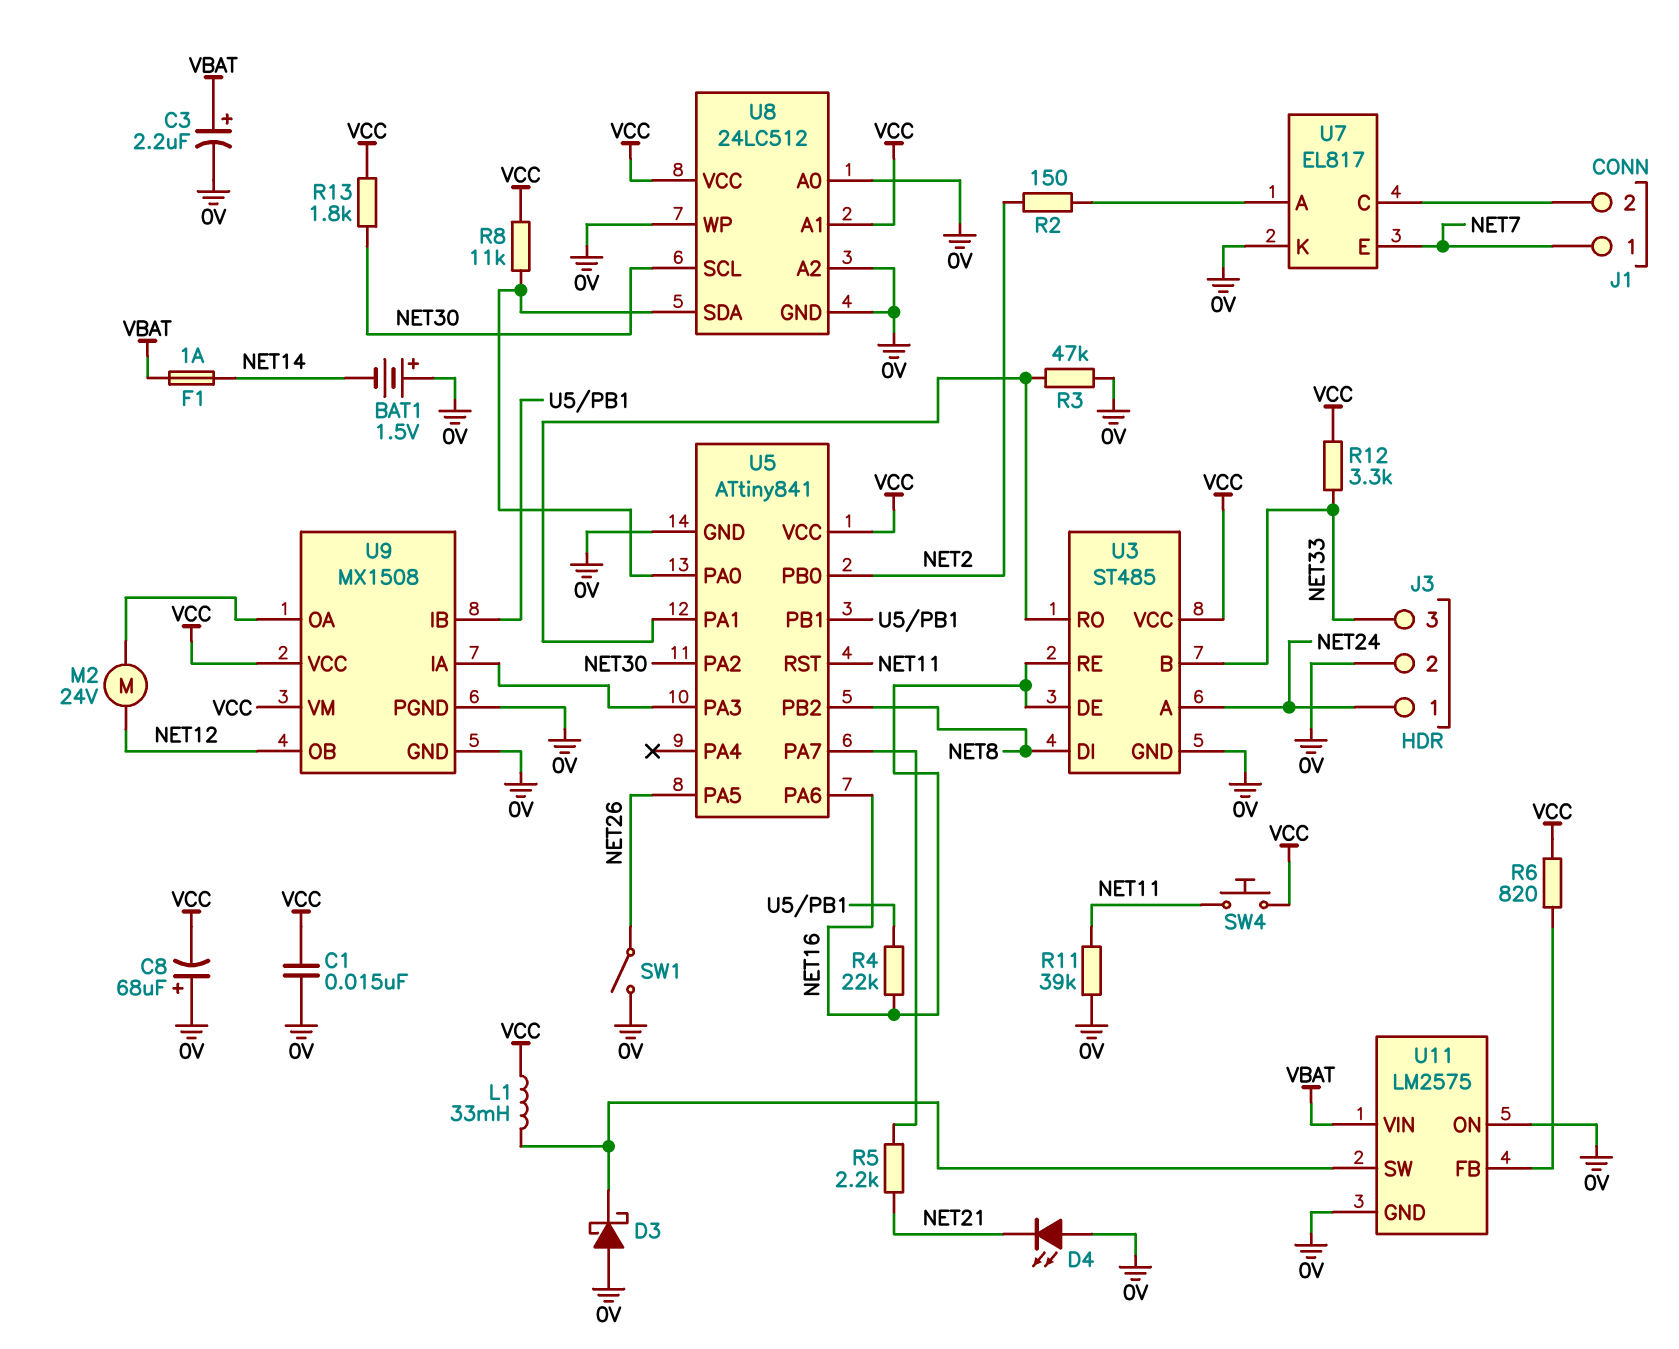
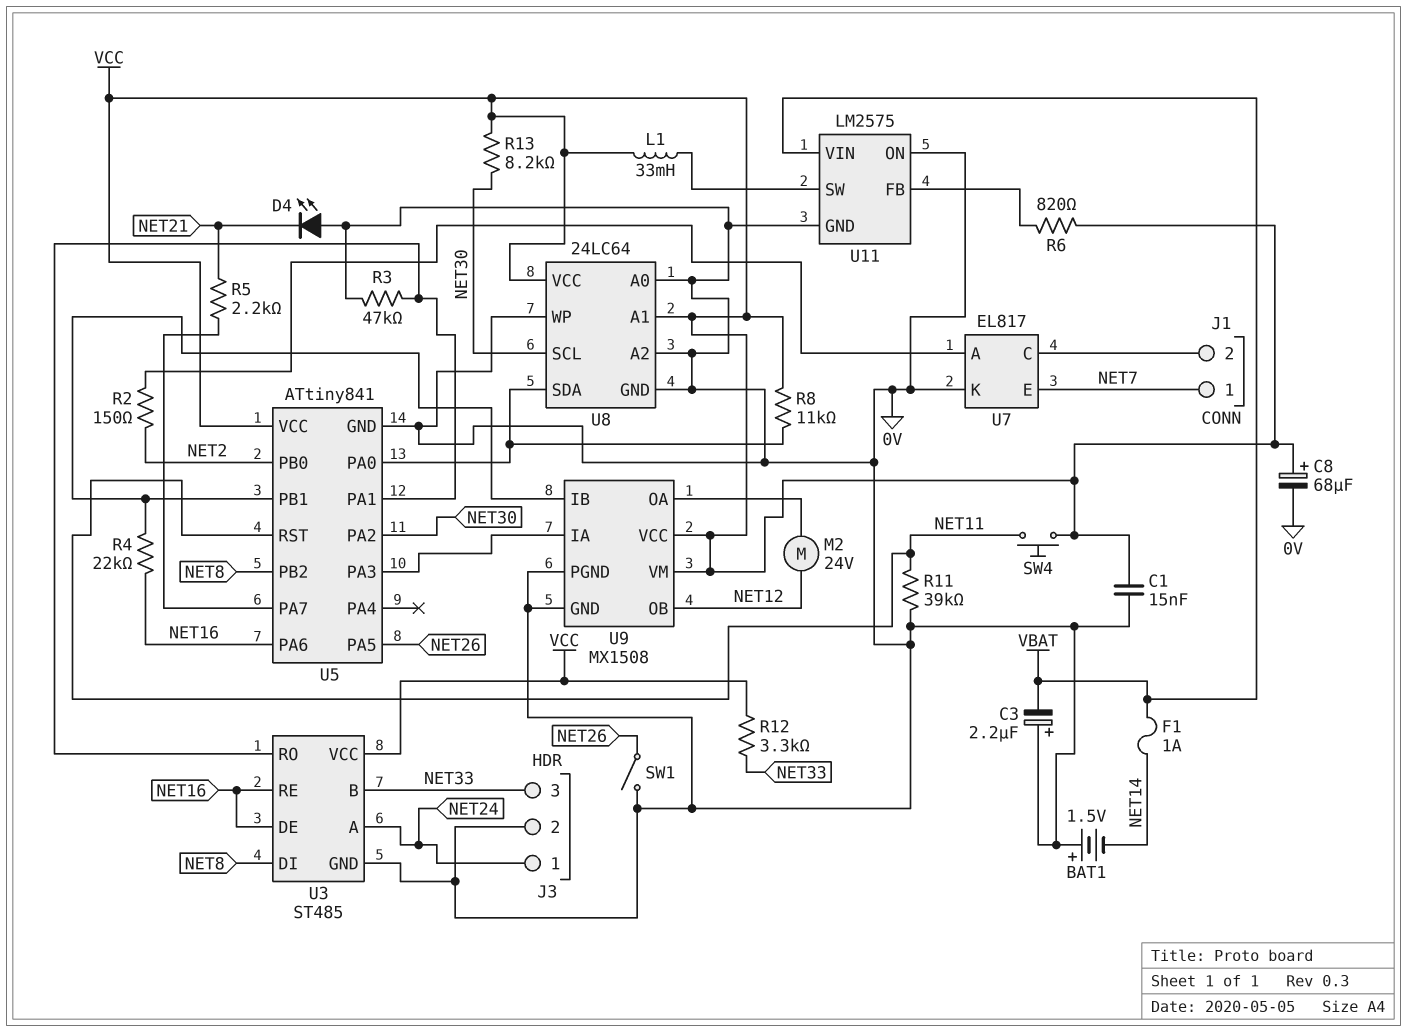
C3: 2.2uF (plus VBAT, minus 0V) -> 2.2uF (plus 0V, minus VBAT)
C8: 68uF (plus 0V, minus VCC) -> 68uF (plus VCC, minus 0V)
D3: schottky (A 0V, K U11/SW) -> none
R13: 1.8k (NET30, VCC) -> 8.2k (NET30, VCC)
U8: 24LC512 -> 24LC64

